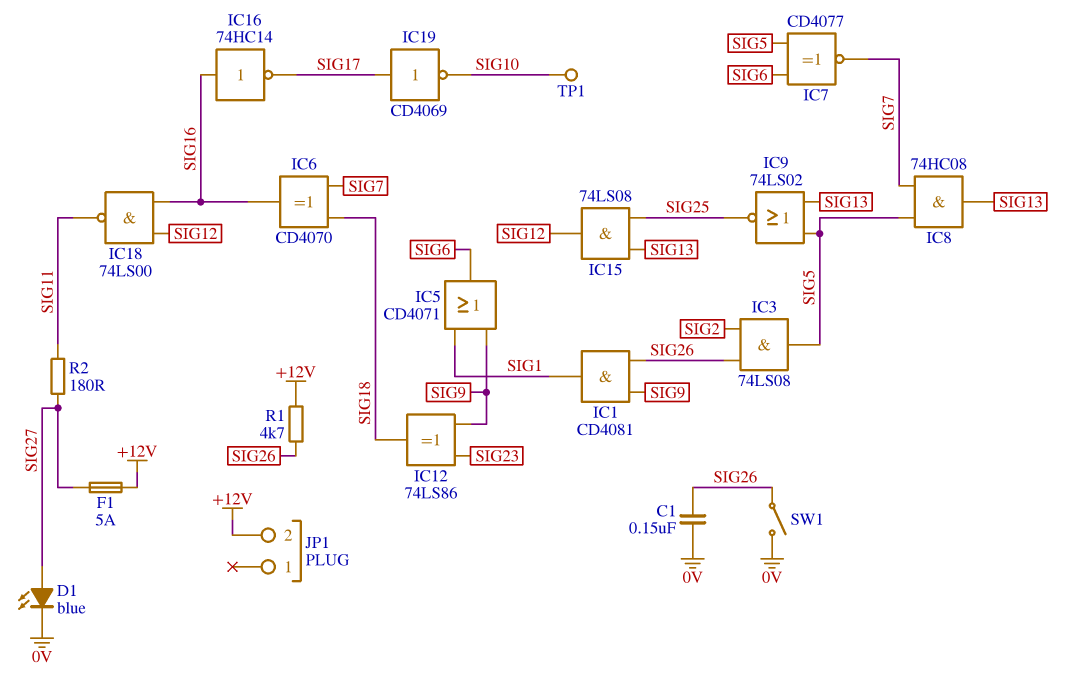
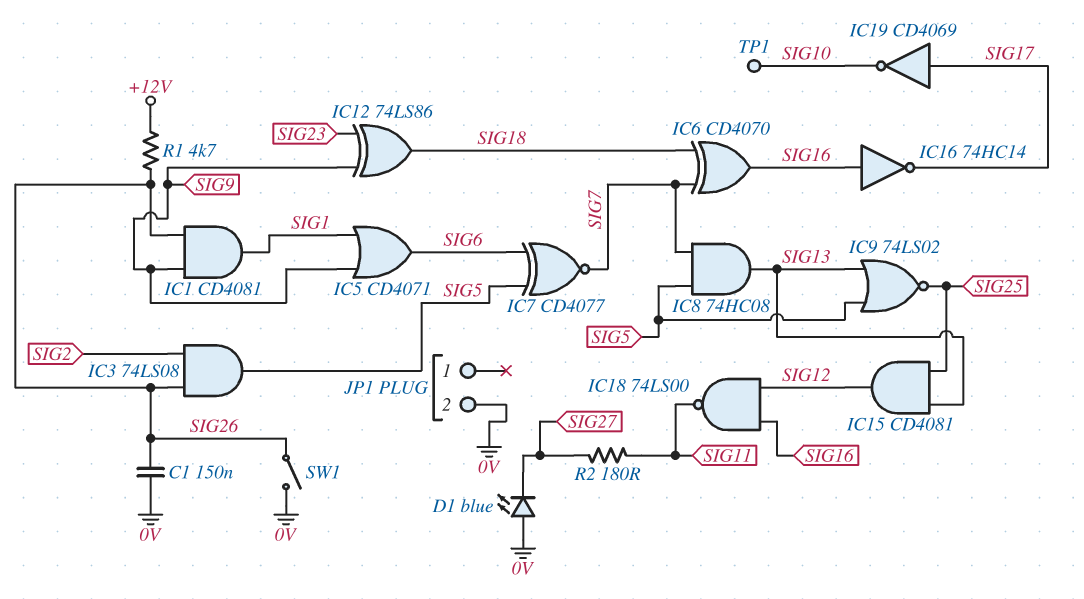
D1: LED blue (A SIG27, K 0V) -> LED blue (A 0V, K SIG27)
F1: 5A (+12V, SIG27) -> none
IC15: AND 74LS08 (in SIG13, in SIG25, out SIG12) -> AND CD4081 (in SIG13, in SIG25, out SIG12)
JP1 pin 2: +12V -> 0V

